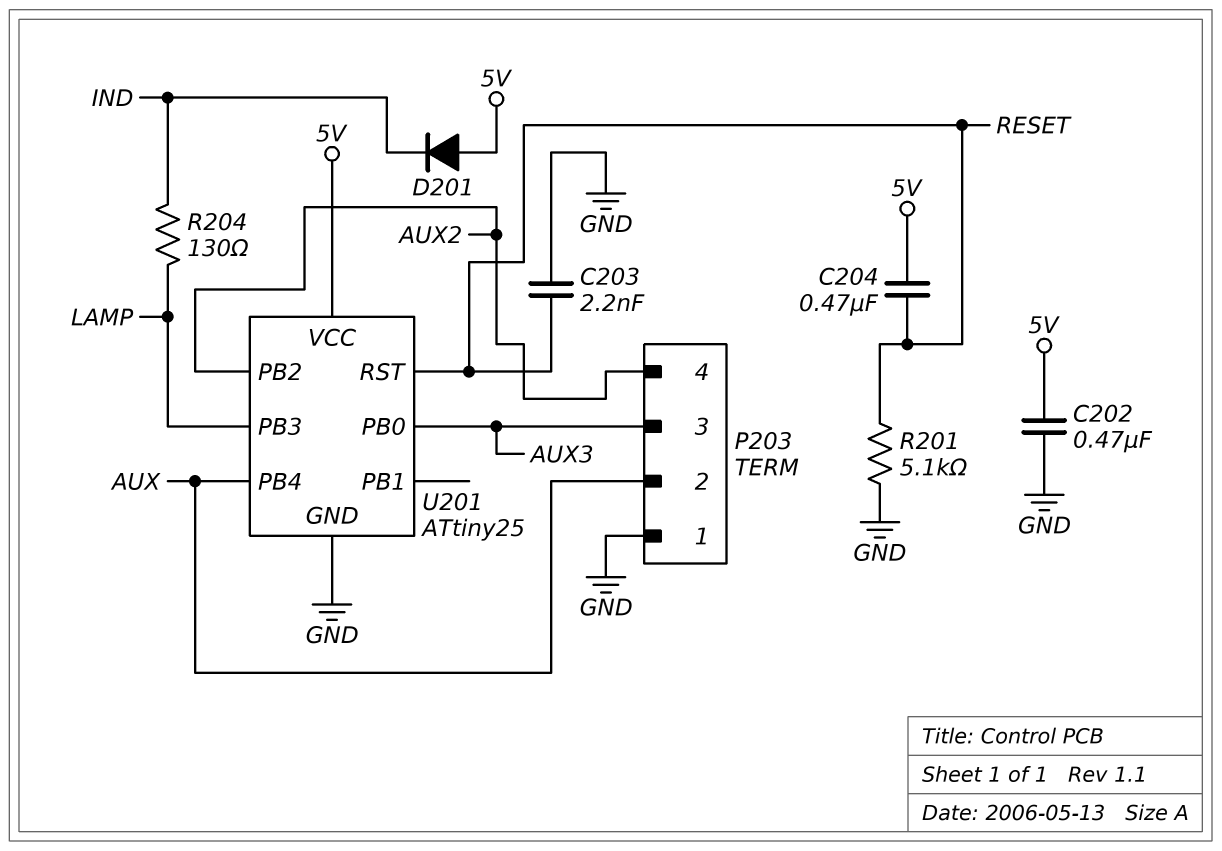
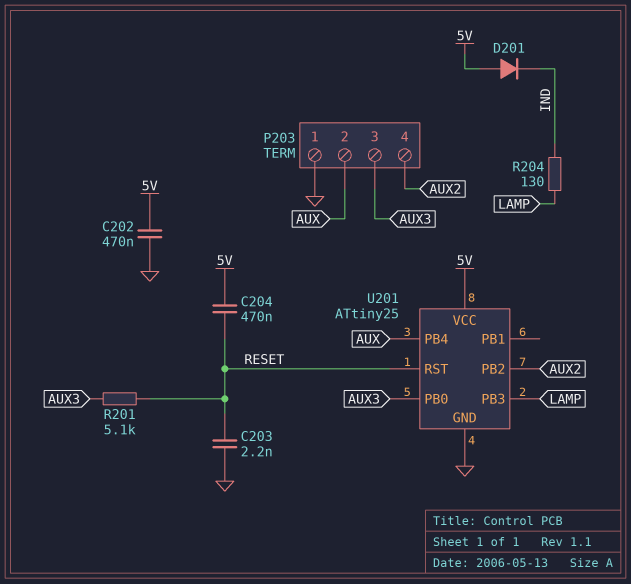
R201: 5.1k (GND, RESET) -> 5.1k (AUX3, RESET)

